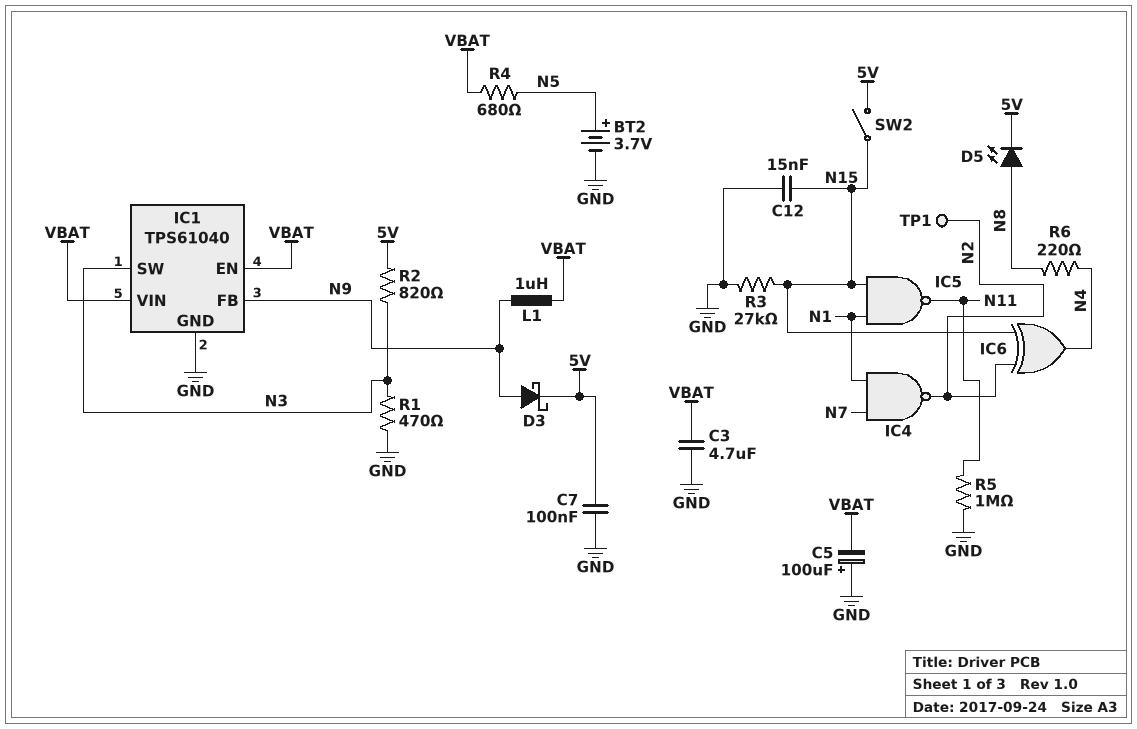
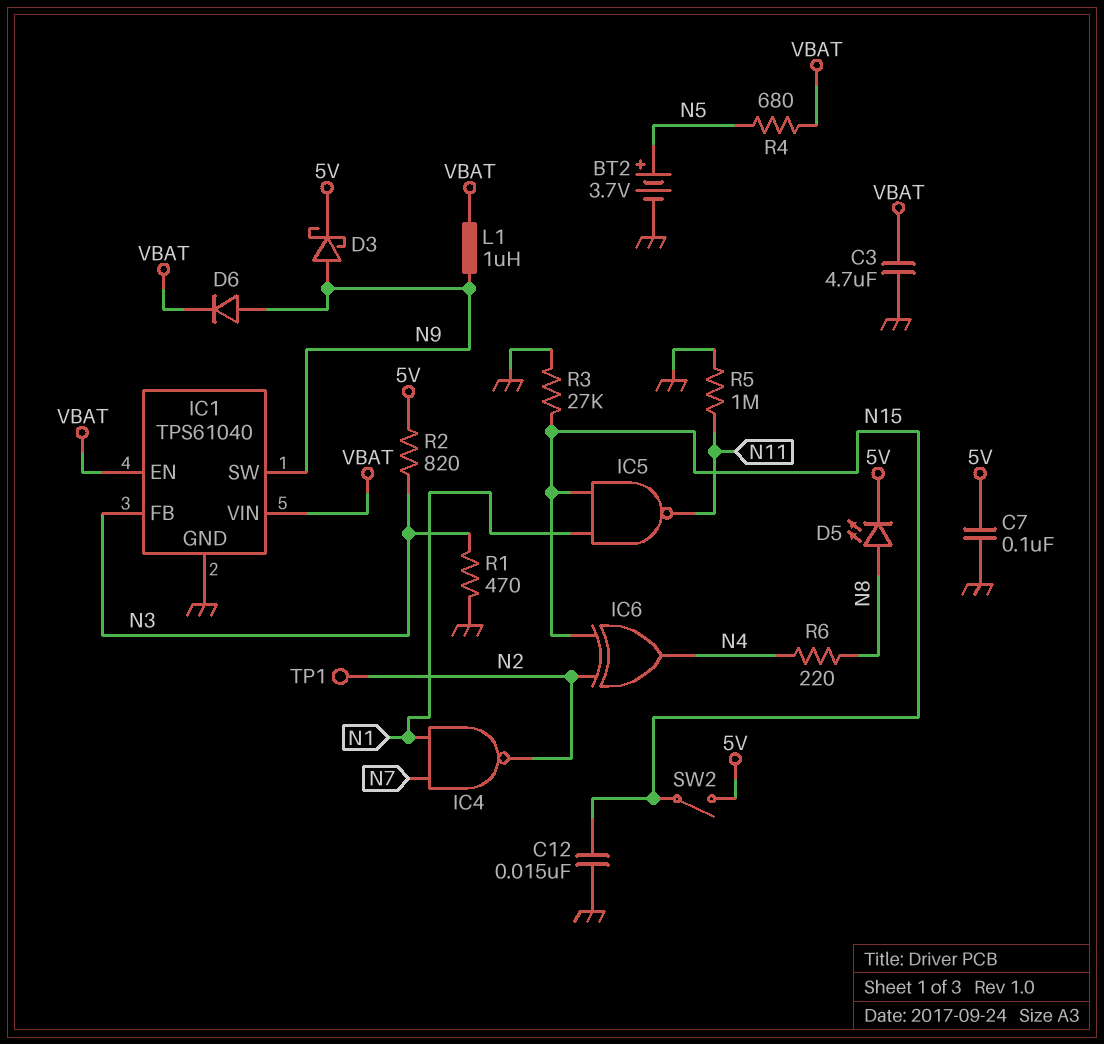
C5: 100uF (plus GND, minus VBAT) -> none
D6: none -> diode (A N9, K VBAT)
IC1 pin FB: N9 -> N3
IC1 pin SW: N3 -> N9

